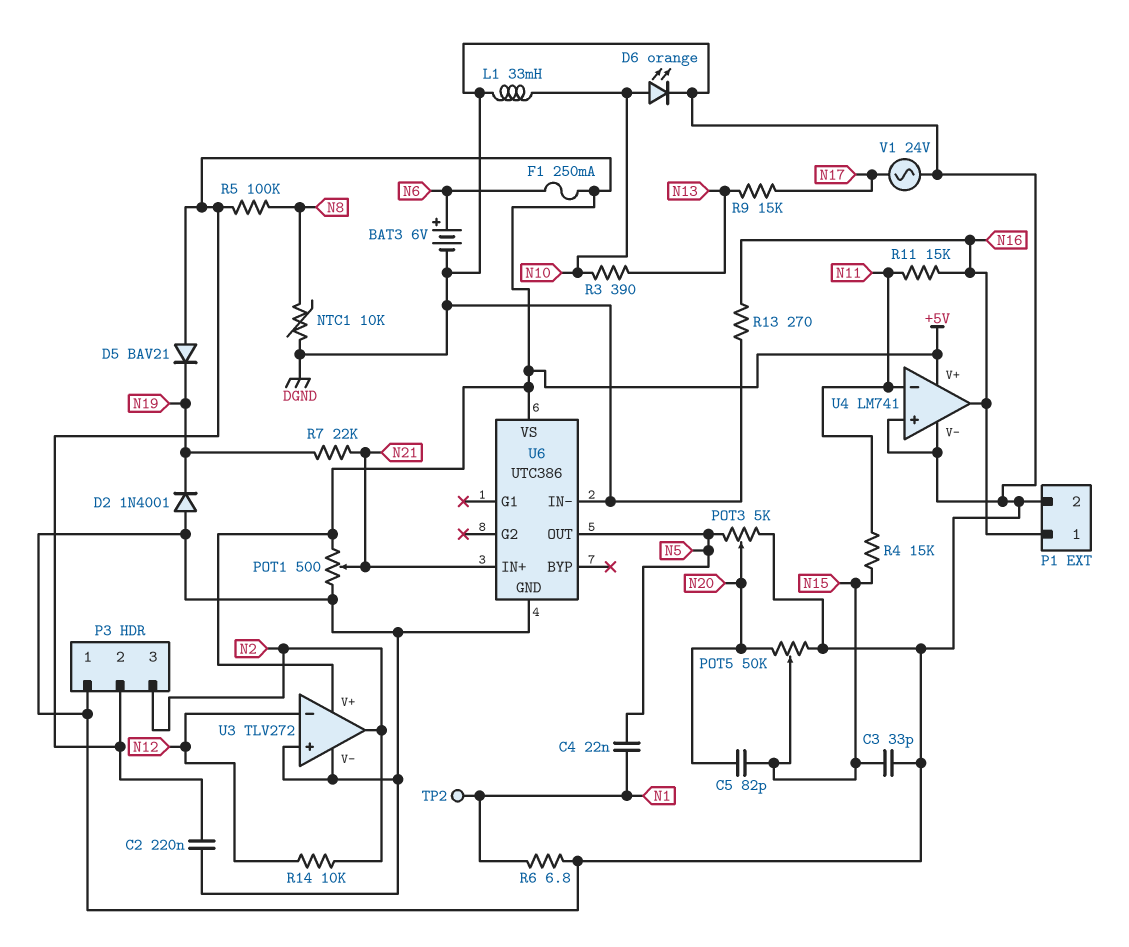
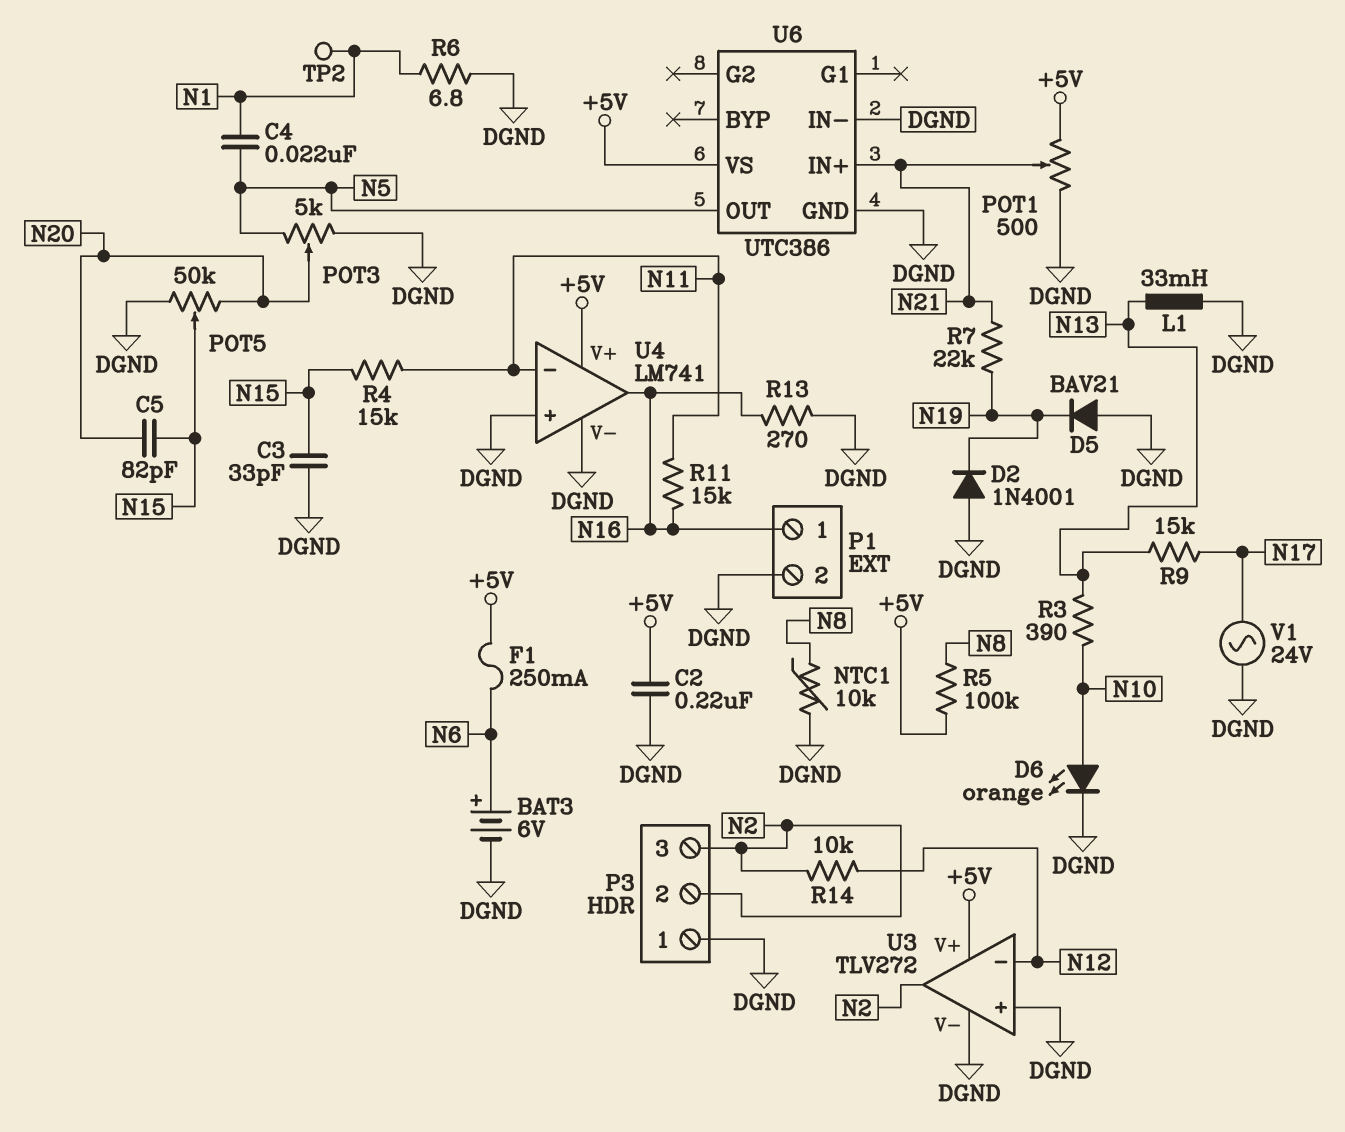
D5: diode BAV21 (A +5V, K N19) -> diode BAV21 (A DGND, K N19)
L1: 33mH (DGND, N10) -> 33mH (DGND, N13)
P3 pin 2: +5V -> N2

